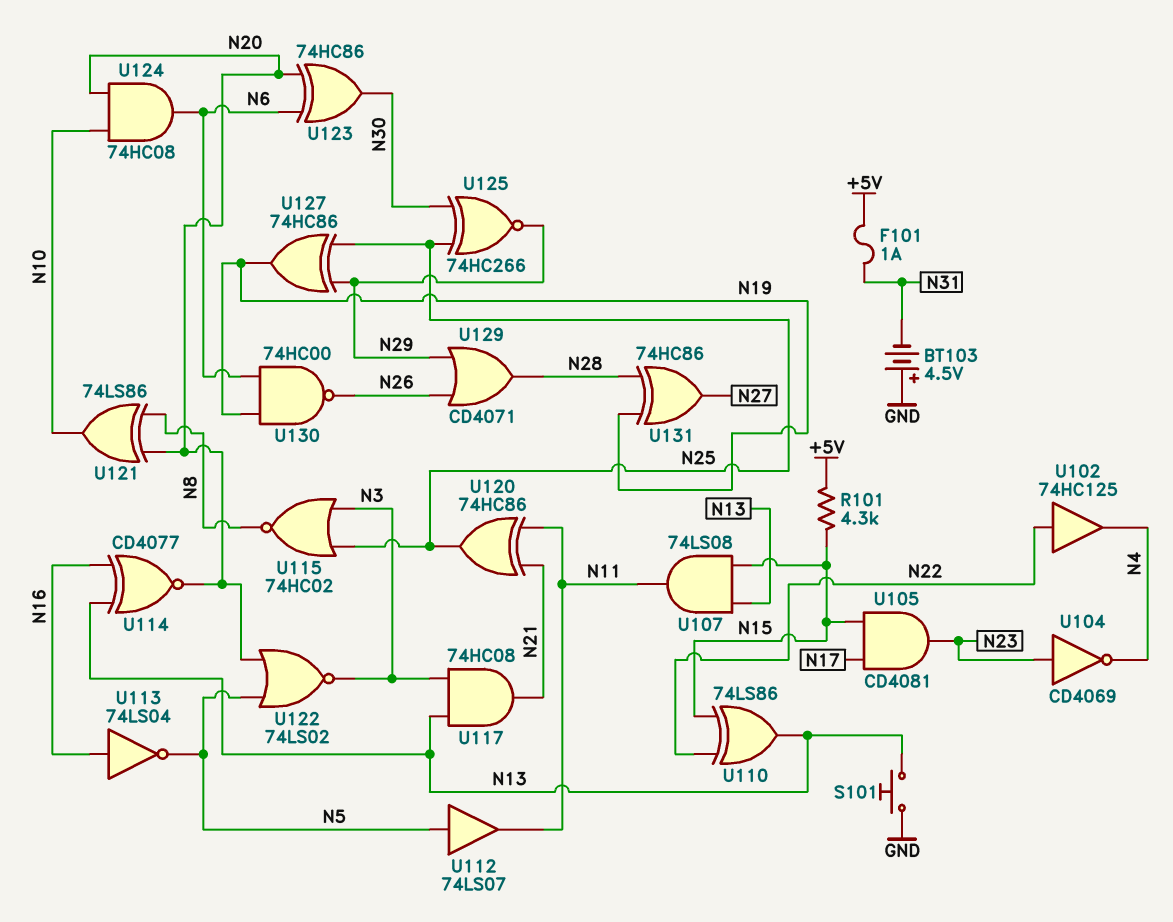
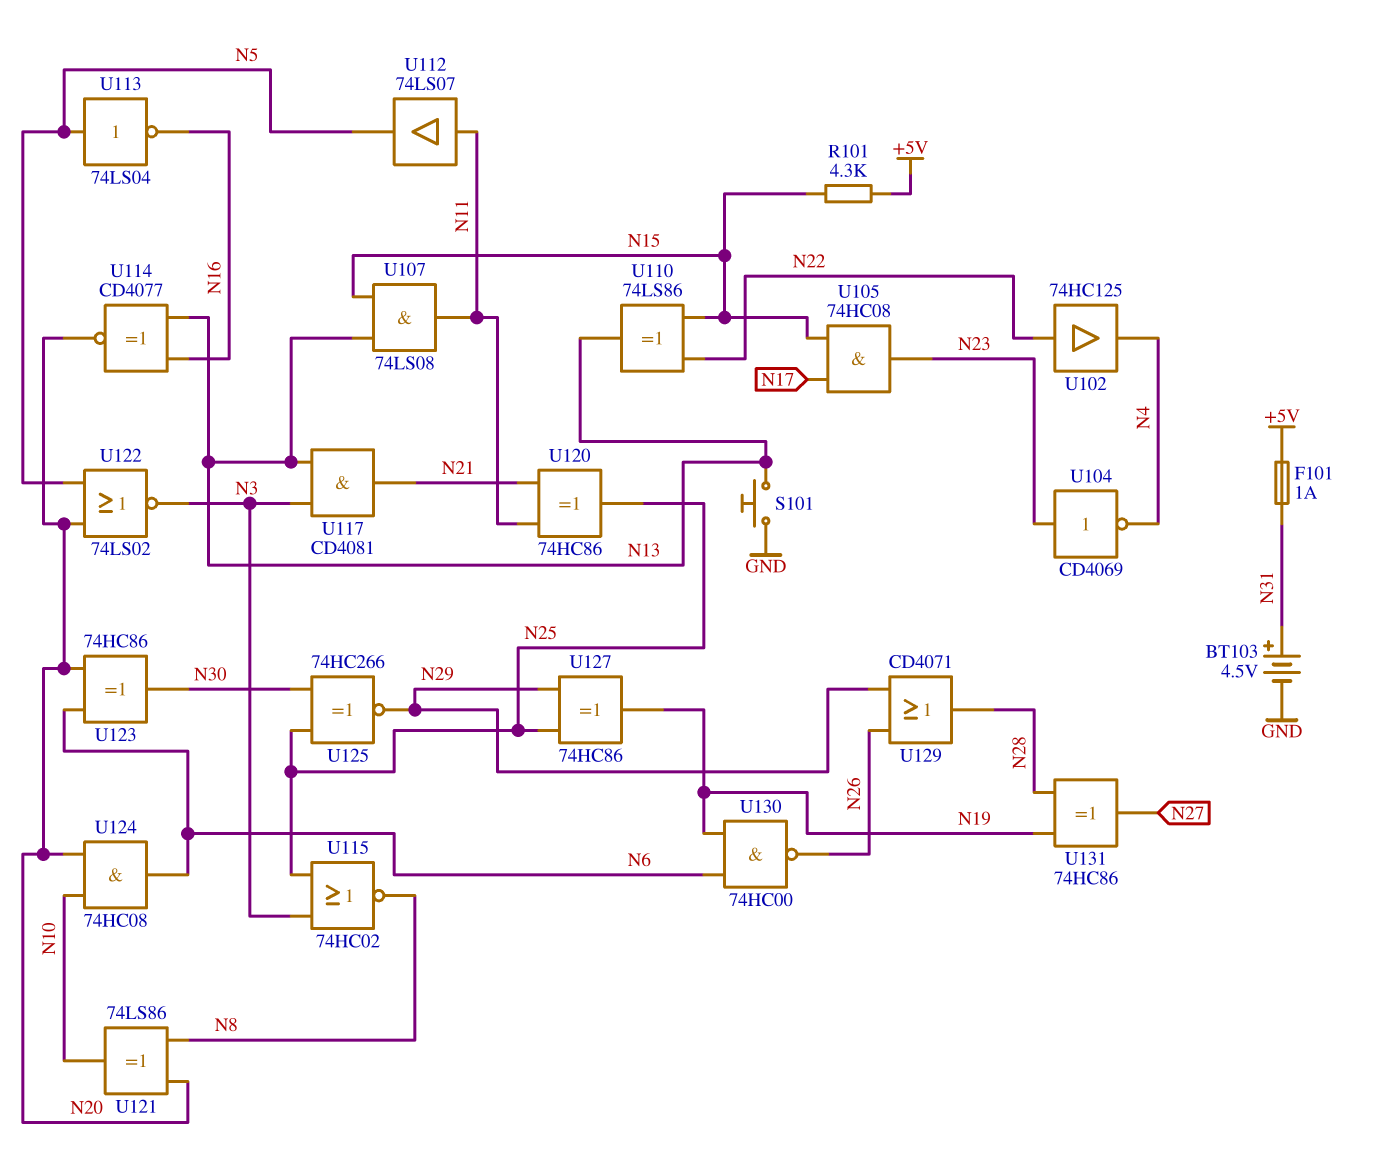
BT103: 4.5V (plus GND, minus N31) -> 4.5V (plus N31, minus GND)
U105: AND CD4081 (in N15, in N17, out N23) -> AND 74HC08 (in N15, in N17, out N23)
U112: buffer 74LS07 (in N5, out N11) -> buffer 74LS07 (in N11, out N5)
U113: NOT 74LS04 (in N16, out N5) -> NOT 74LS04 (in N5, out N16)
U117: AND 74HC08 (in N3, in N13, out N21) -> AND CD4081 (in N3, in N13, out N21)

